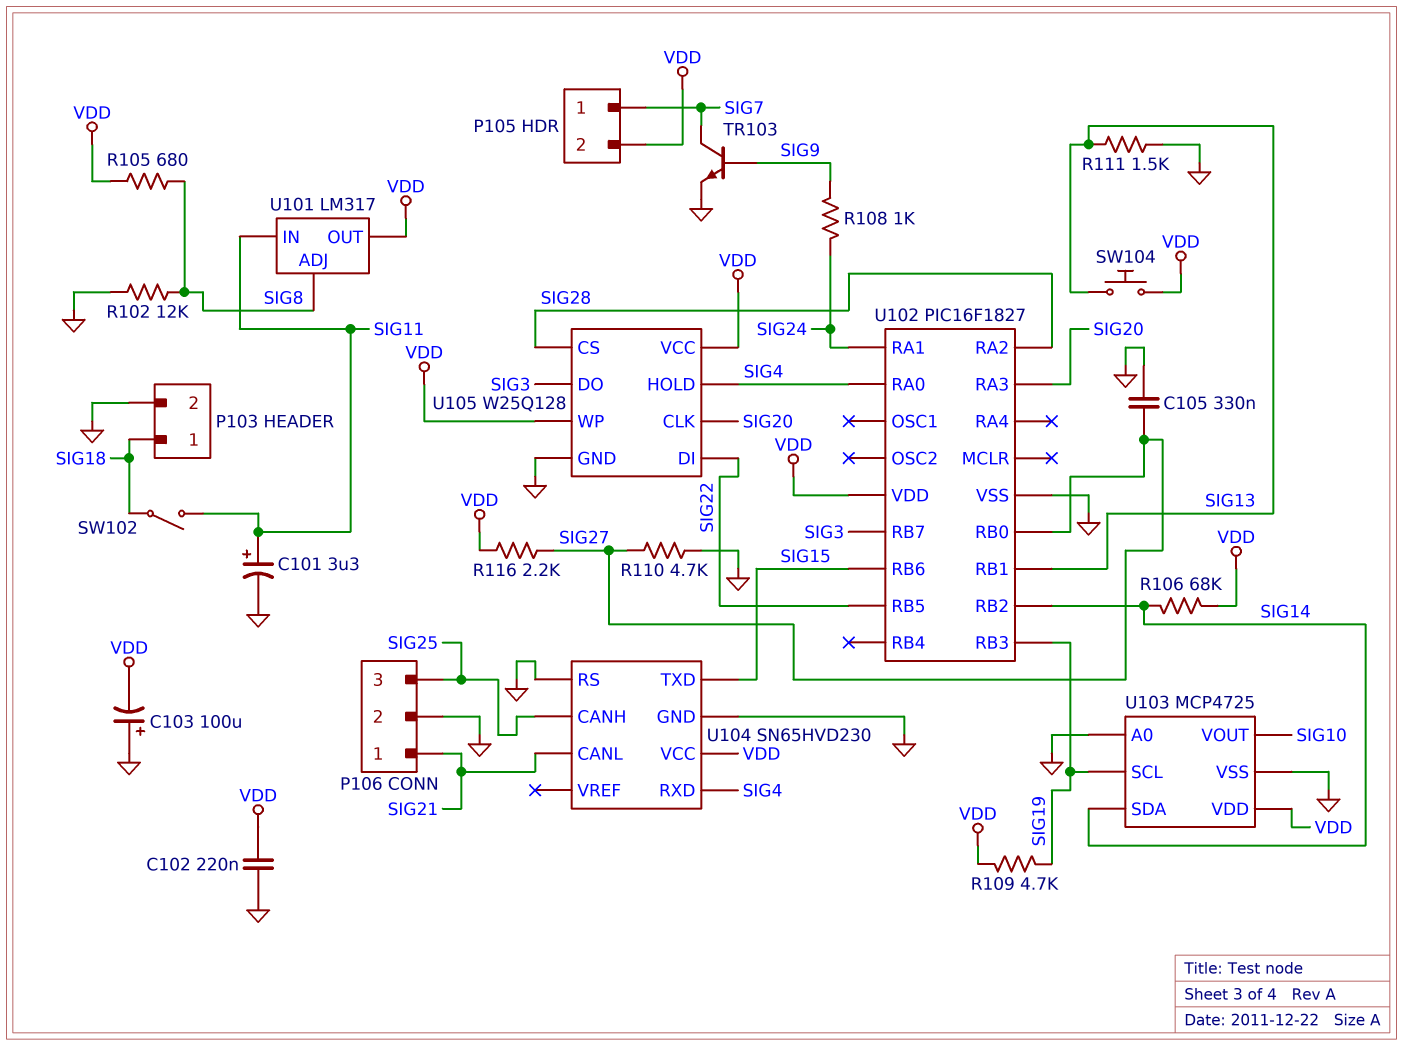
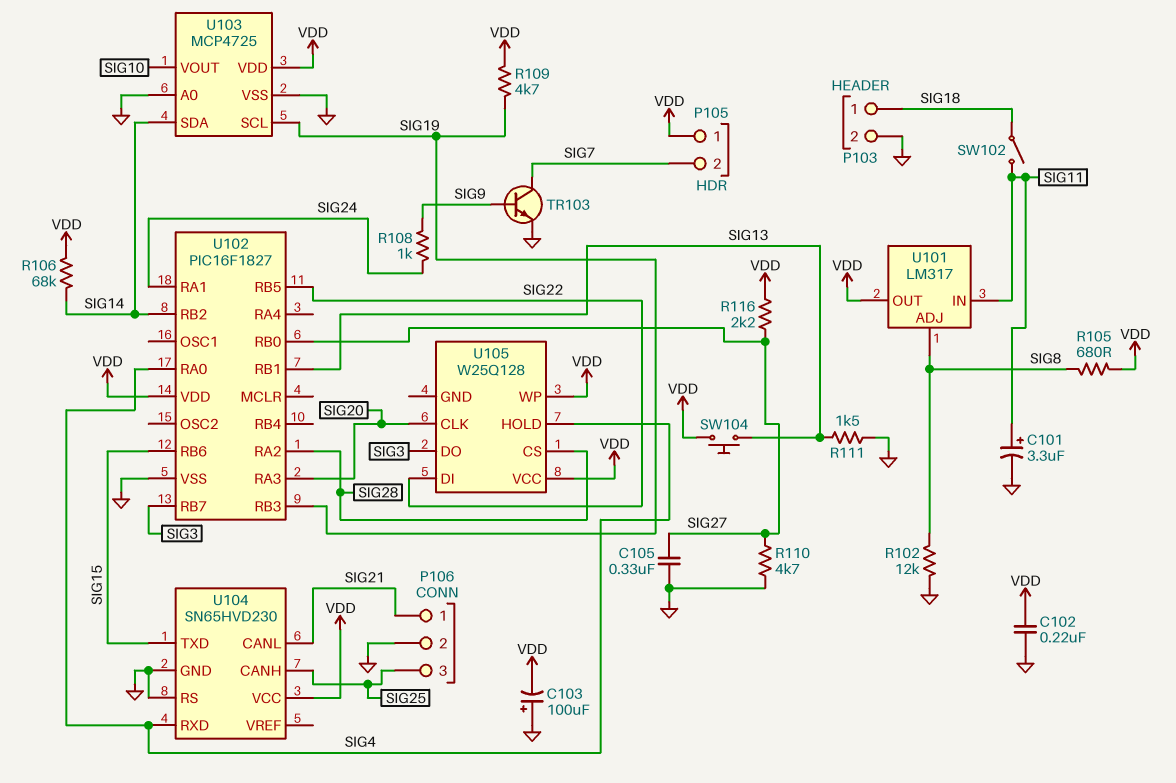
P105 pin 1: SIG7 -> VDD
P105 pin 2: VDD -> SIG7
U105 pin GND: GND -> none

